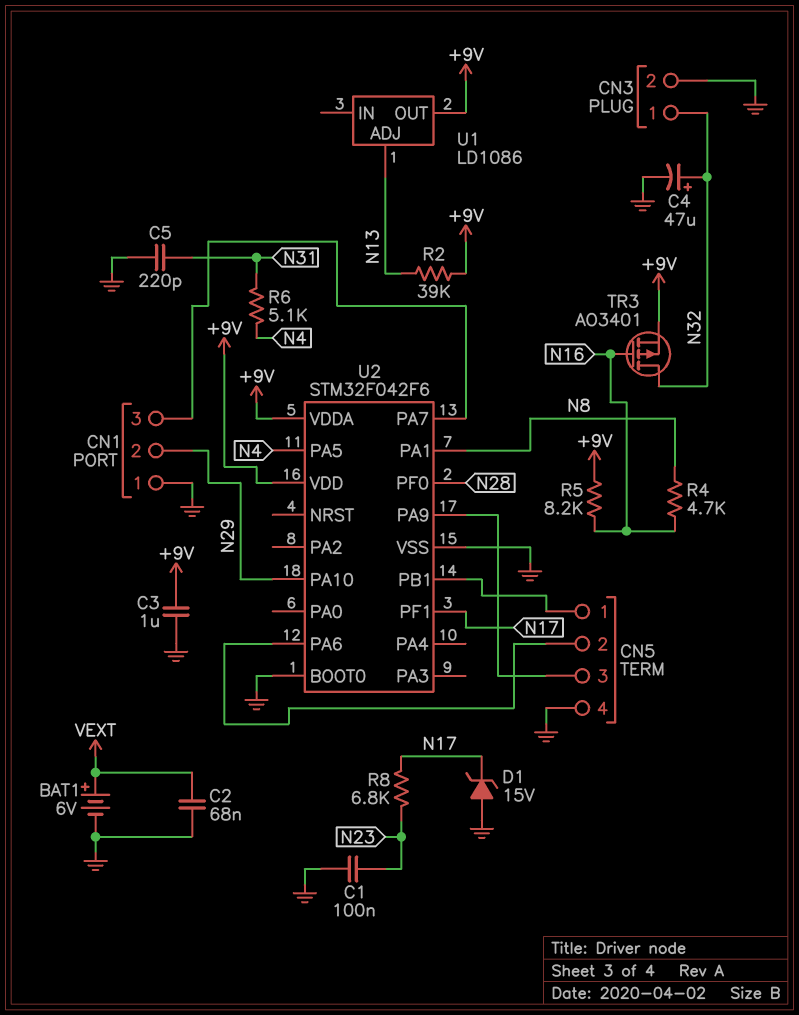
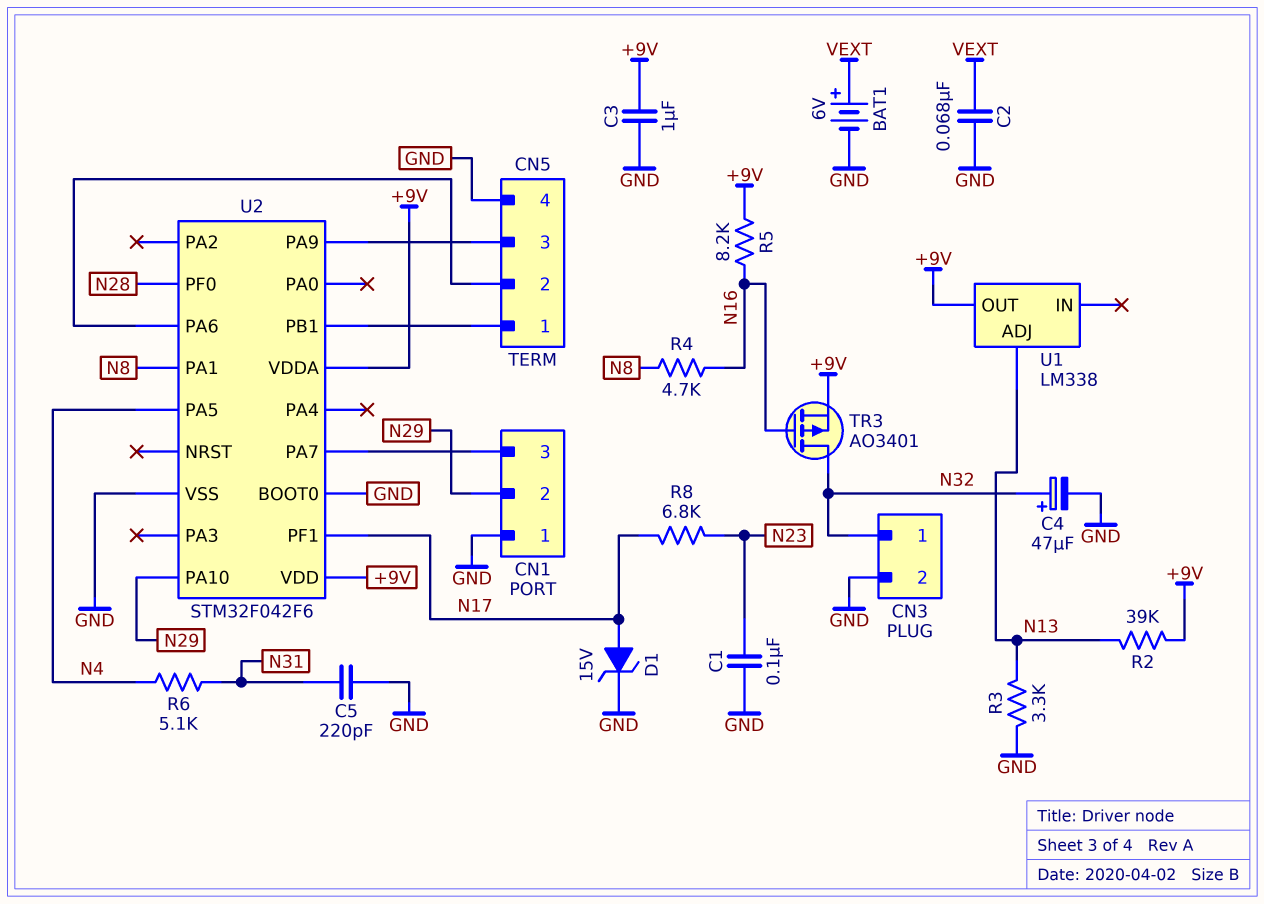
D1: zener 15V (A GND, K N17) -> zener 15V (A N17, K GND)
R3: none -> 3.3k (GND, N13)
U1: LD1086 -> LM338

